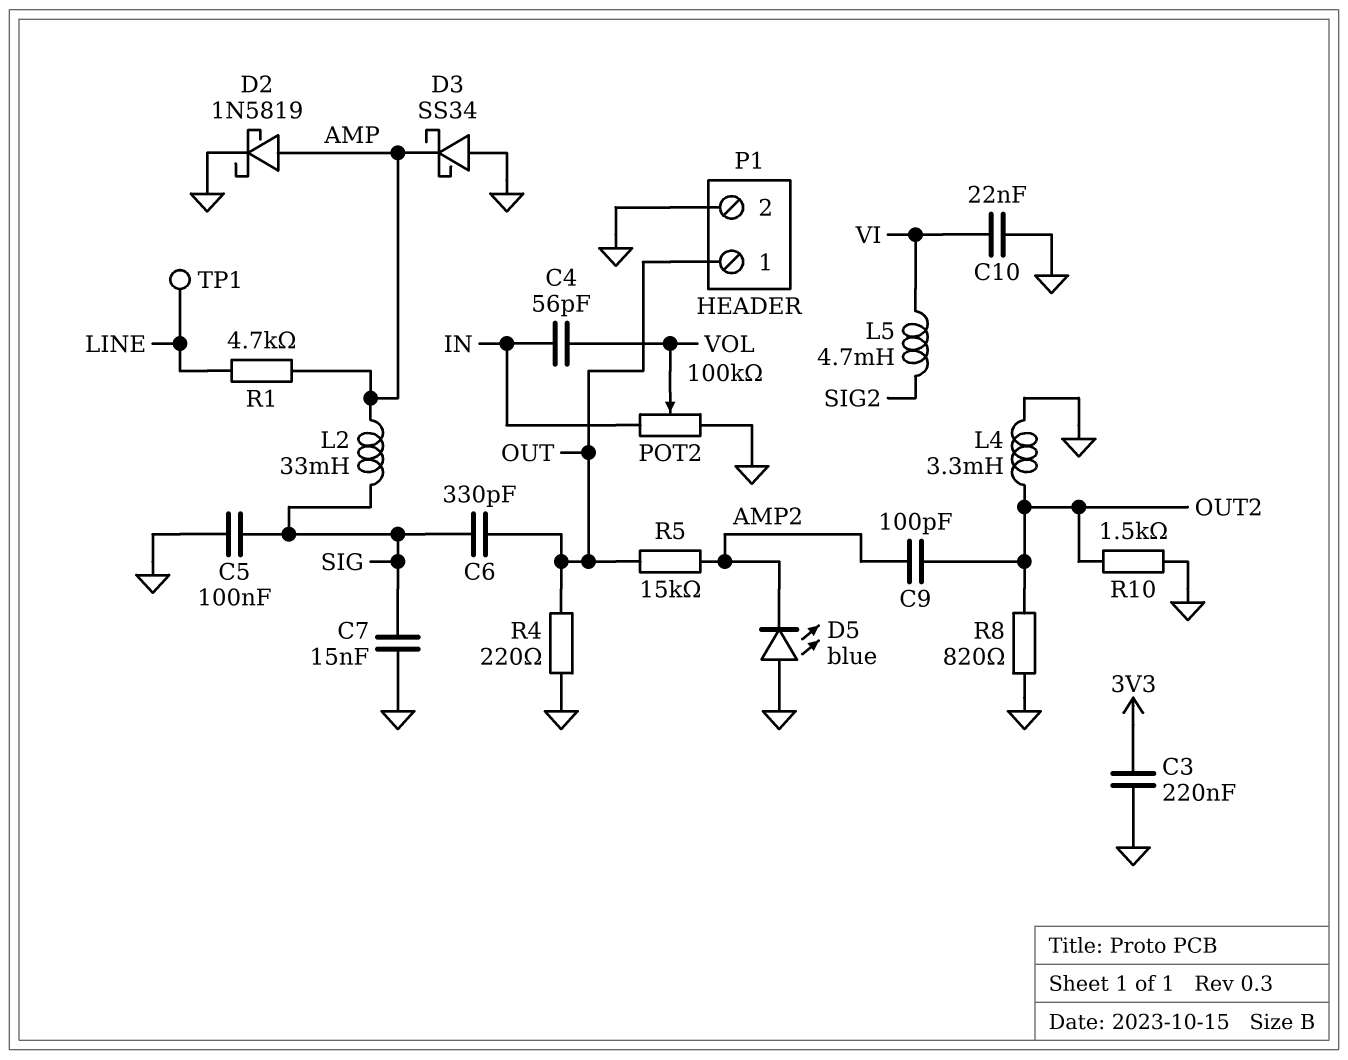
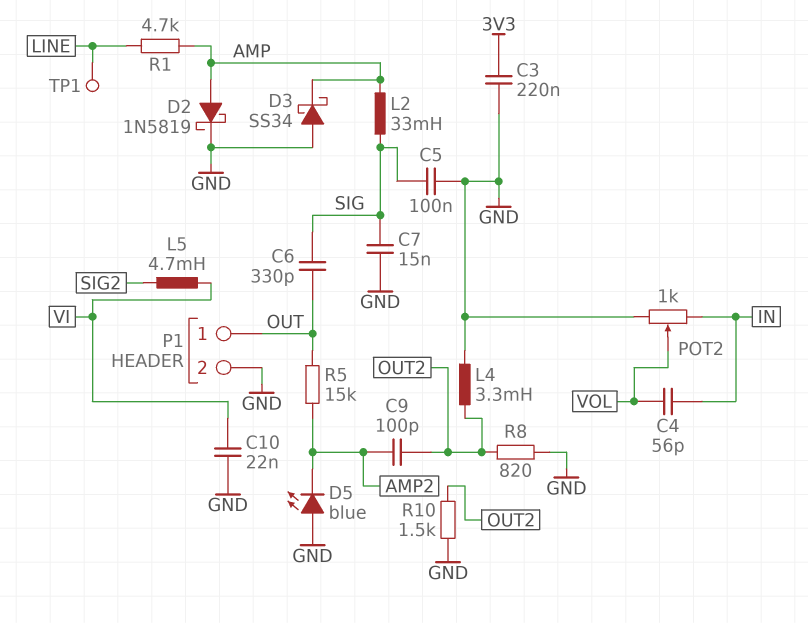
POT2: 100k (GND, IN, wiper VOL) -> 1k (GND, IN, wiper VOL)
R4: 220 (GND, OUT) -> none

